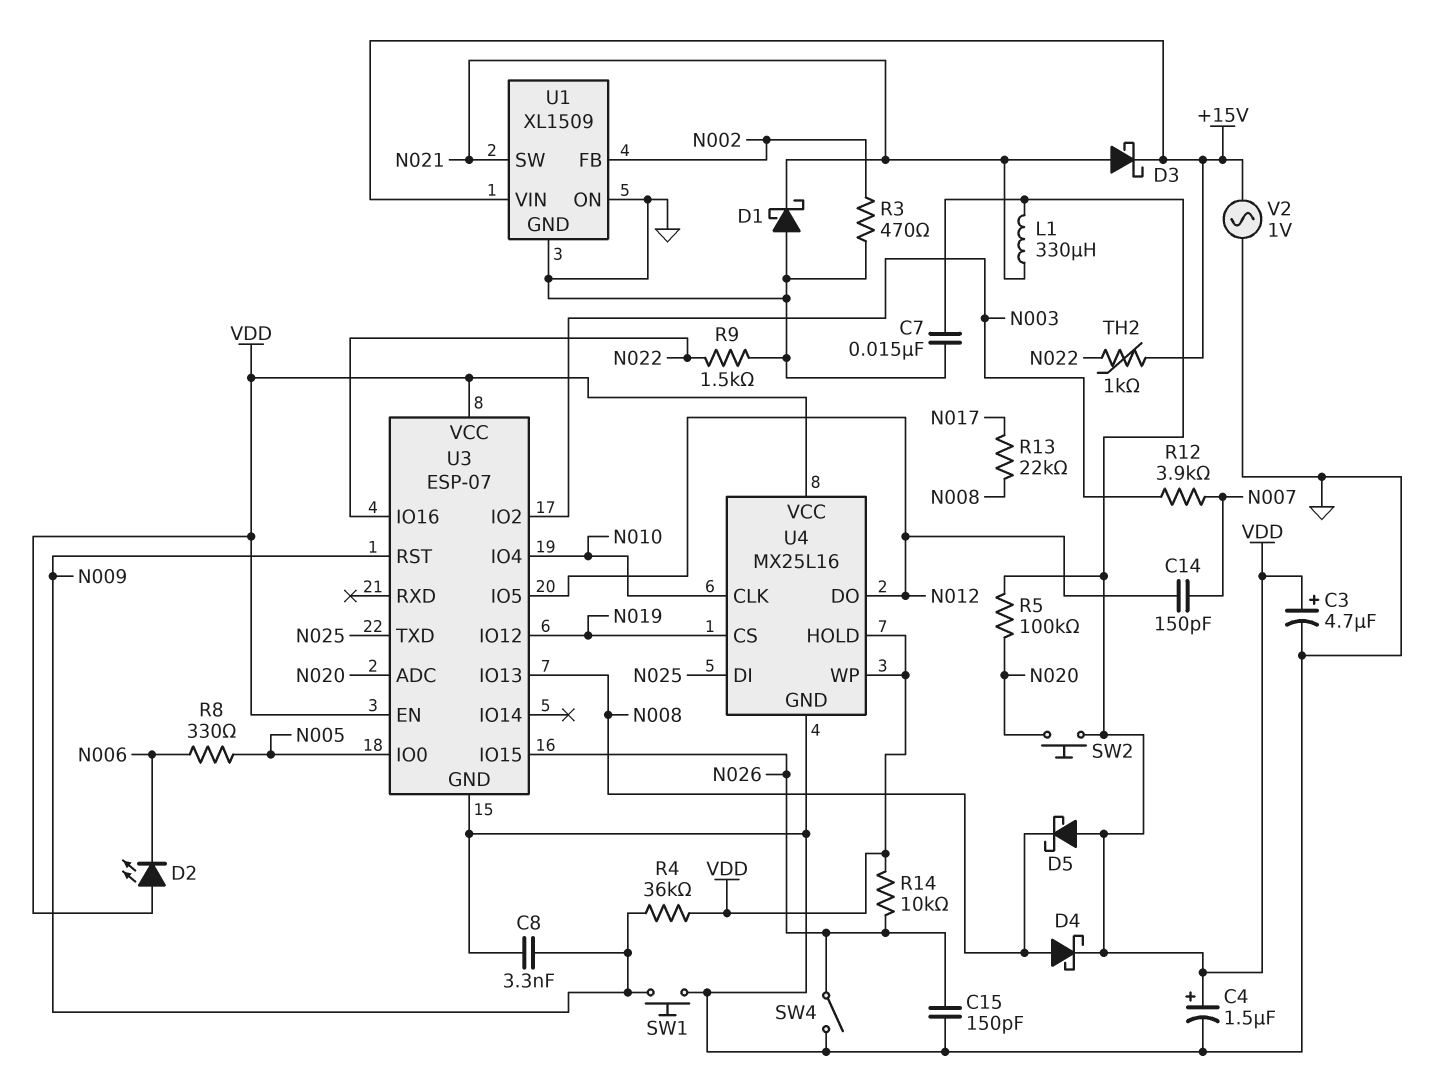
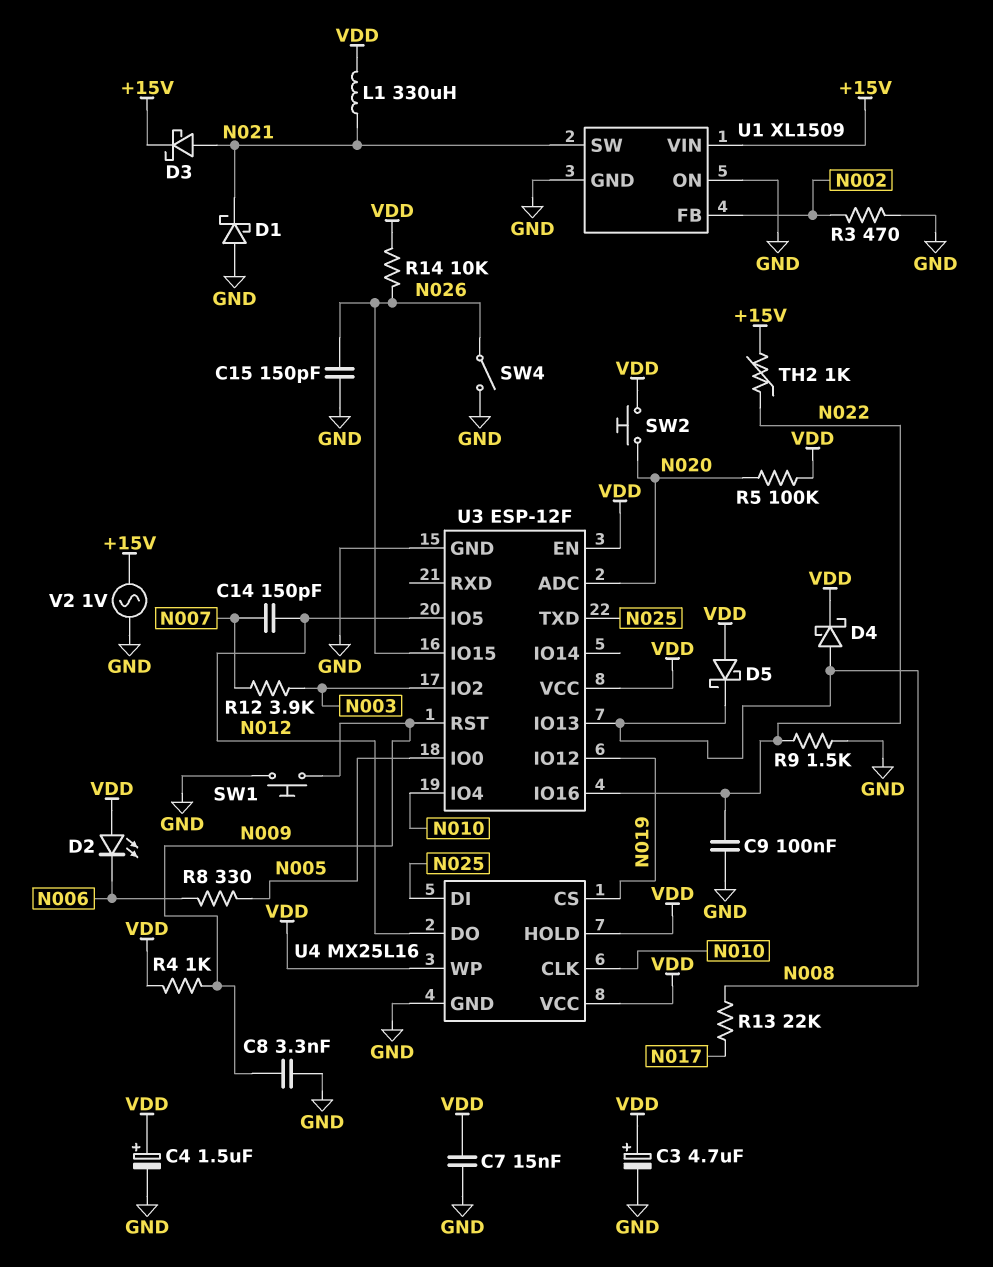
C9: none -> 100nF (GND, N022)
R4: 36k (N009, VDD) -> 1k (N009, VDD)
U3: ESP-07 -> ESP-12F

